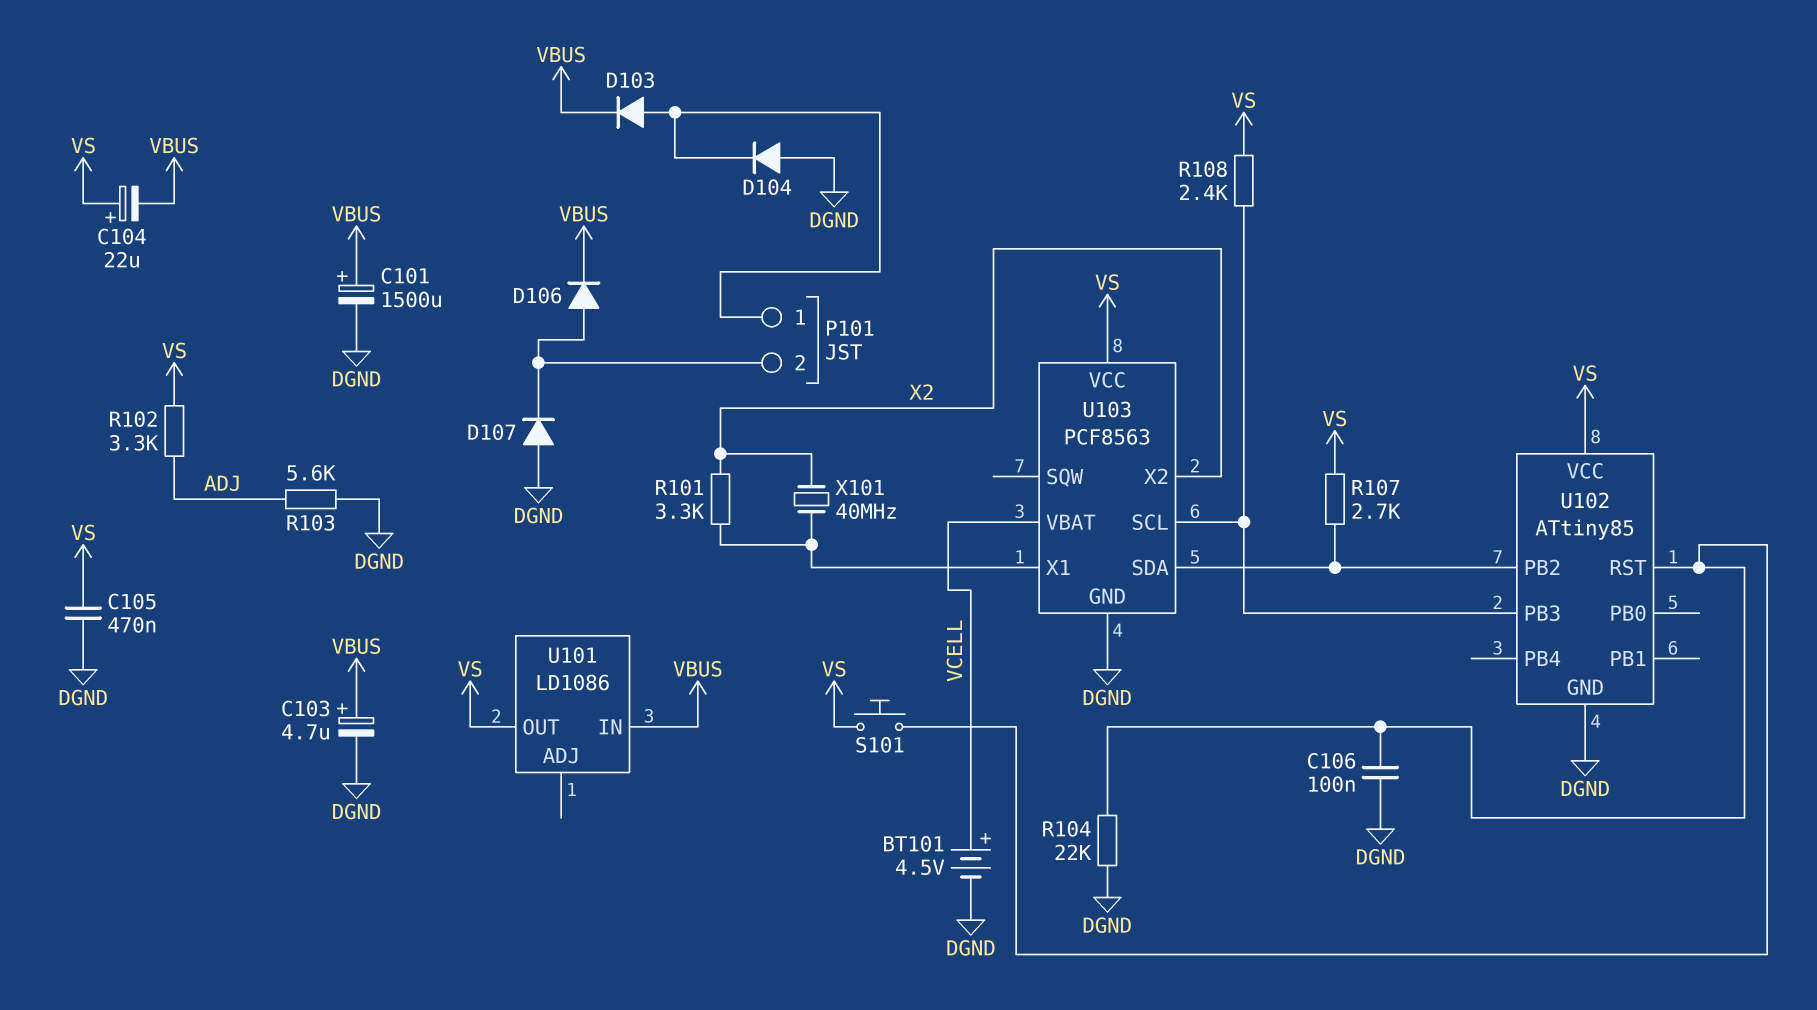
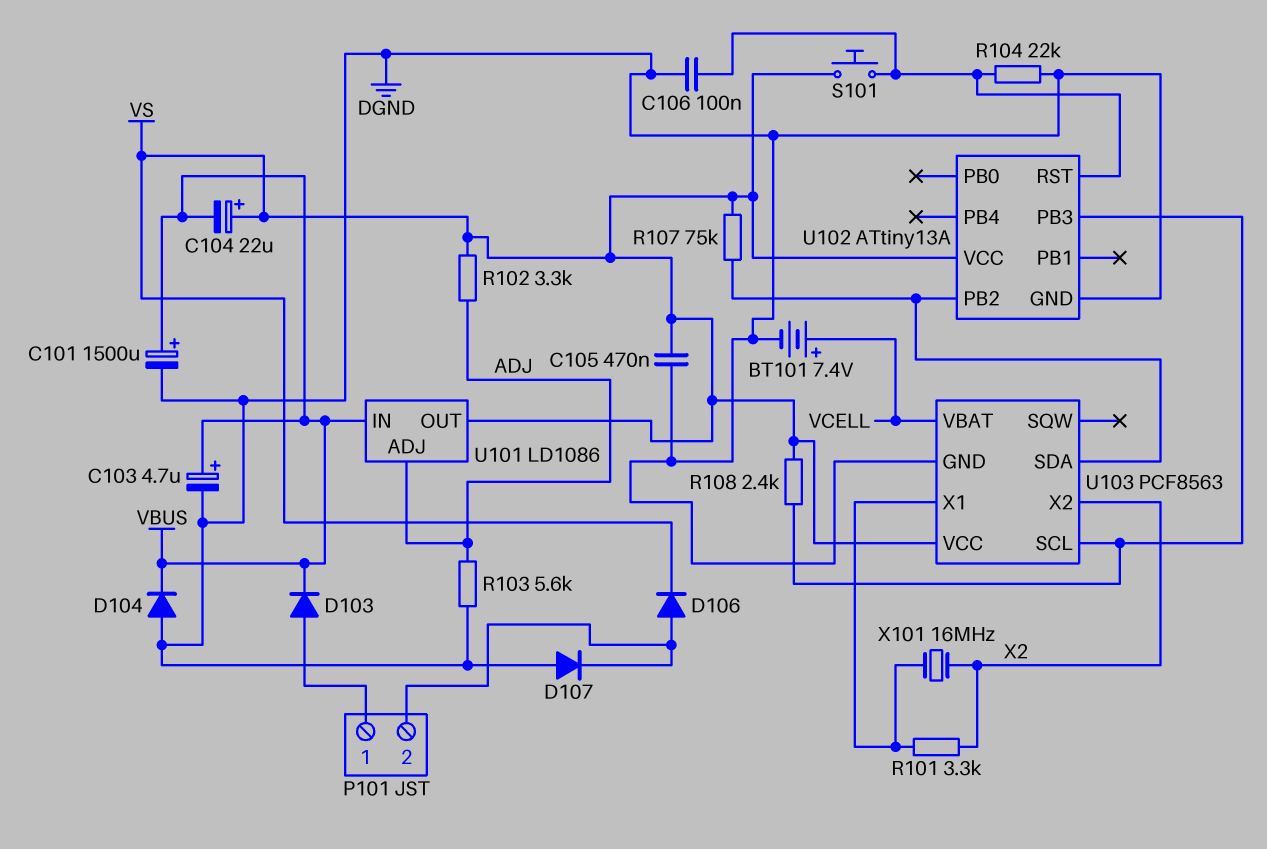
BT101: 4.5V (plus VCELL, minus DGND) -> 7.4V (plus VCELL, minus DGND)
D104: diode (A DGND, K P101/1) -> diode (A DGND, K VBUS)
D106: diode (A P101/2, K VBUS) -> diode (A P101/2, K VS)
R107: 2.7k (U102/PB2, VS) -> 75k (U102/PB2, VS)
U101 pin ADJ: none -> ADJ
U102: ATtiny85 -> ATtiny13A
X101: 40MHz (U103/X1, X2) -> 16MHz (U103/X1, X2)

